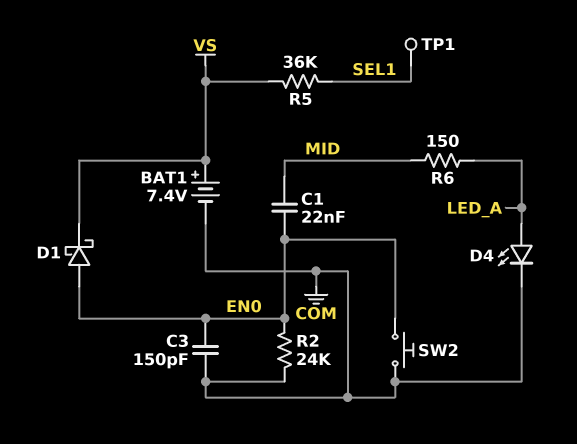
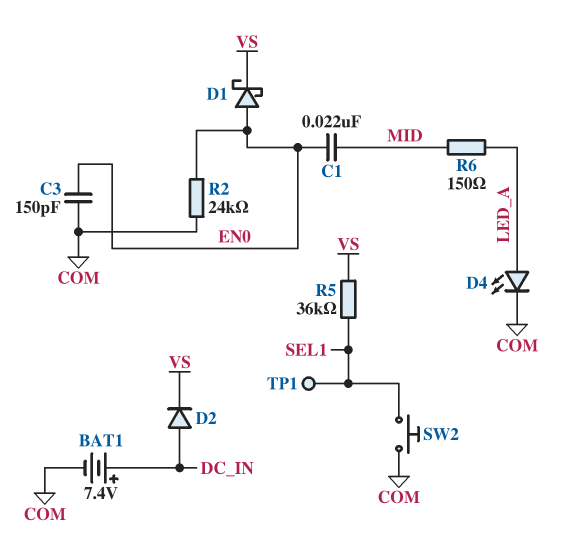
BAT1: 7.4V (plus VS, minus COM) -> 7.4V (plus DC_IN, minus COM)
D2: none -> diode (A DC_IN, K VS)
SW2: button (COM, EN0) -> button (COM, SEL1)

